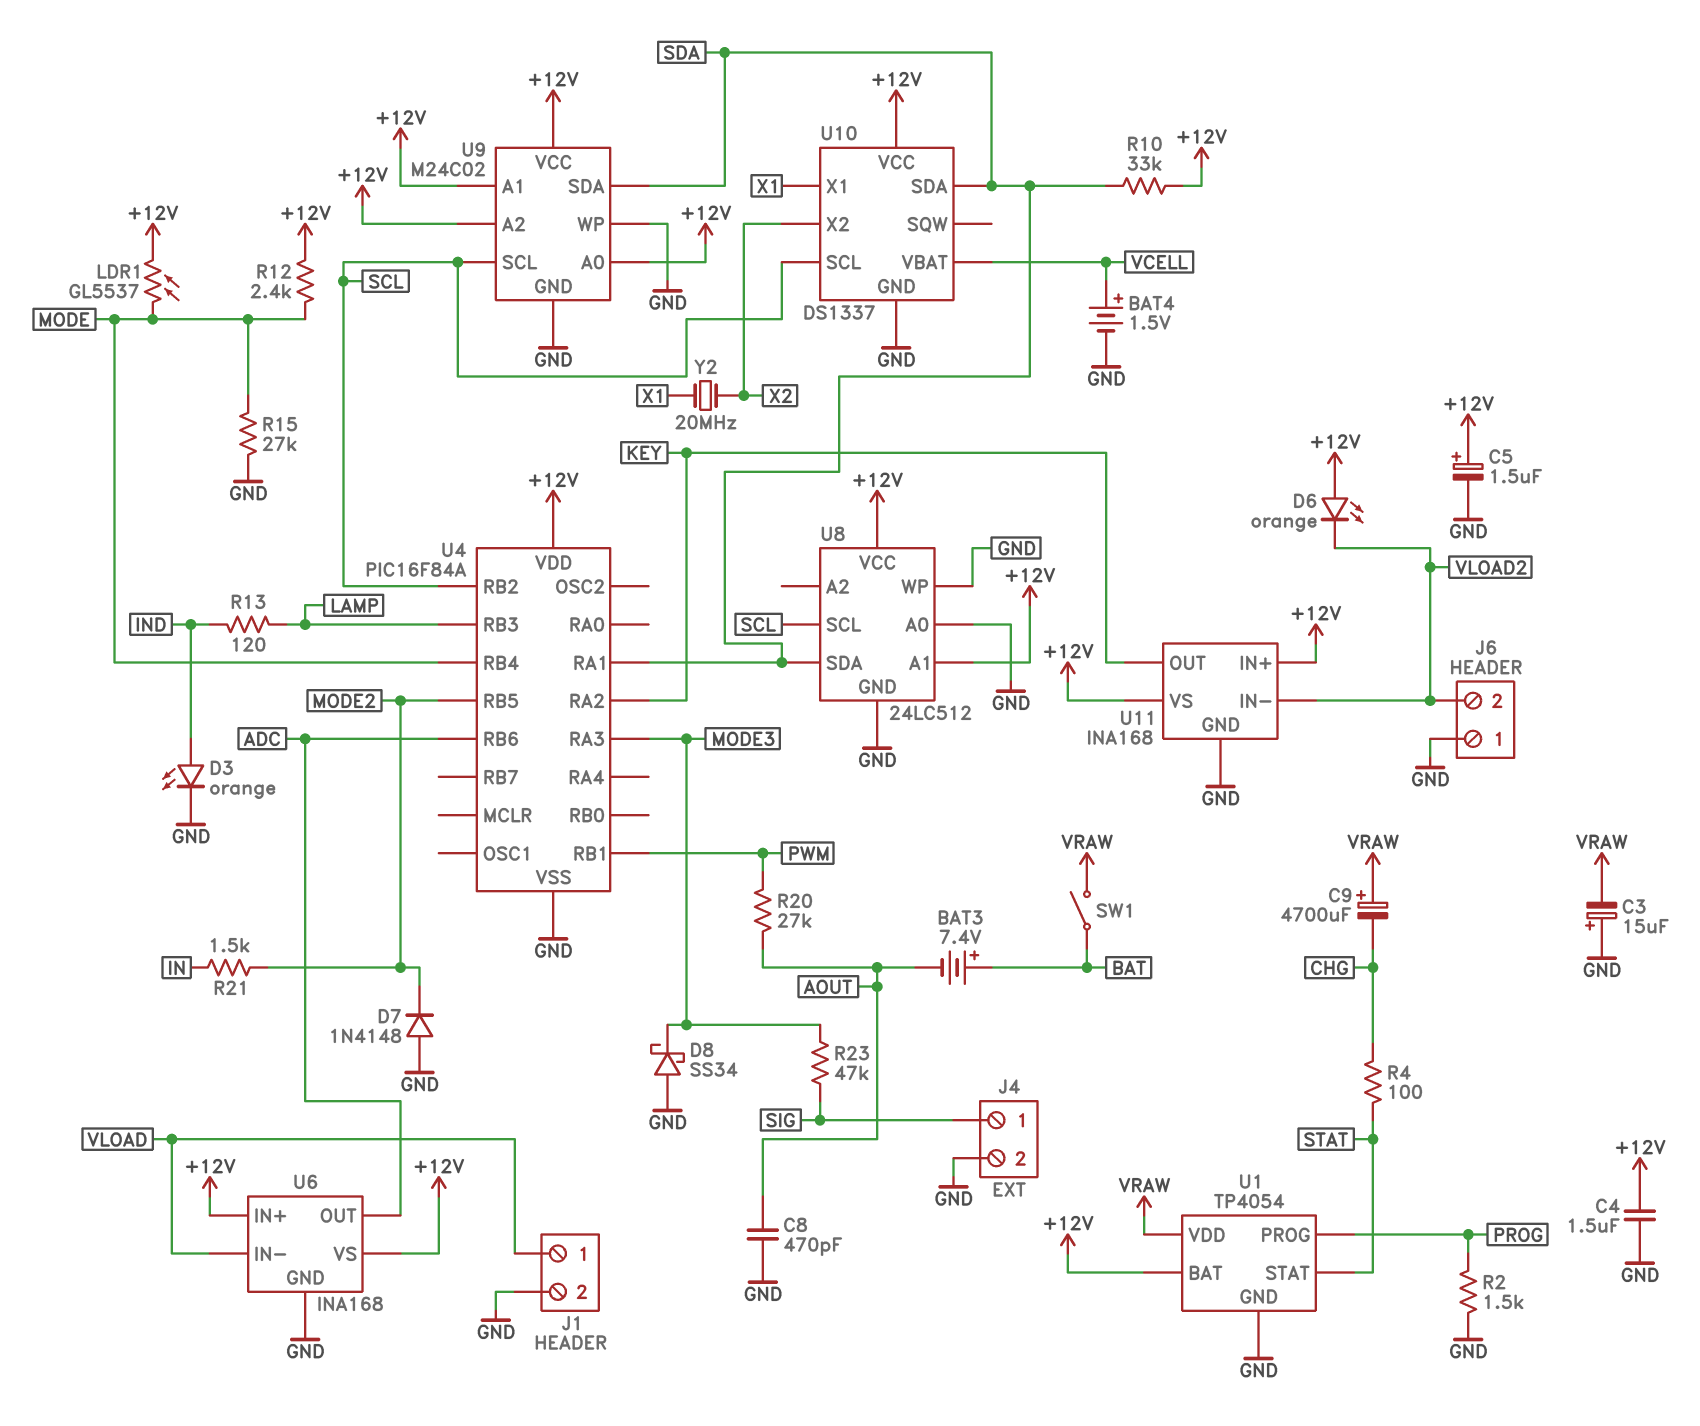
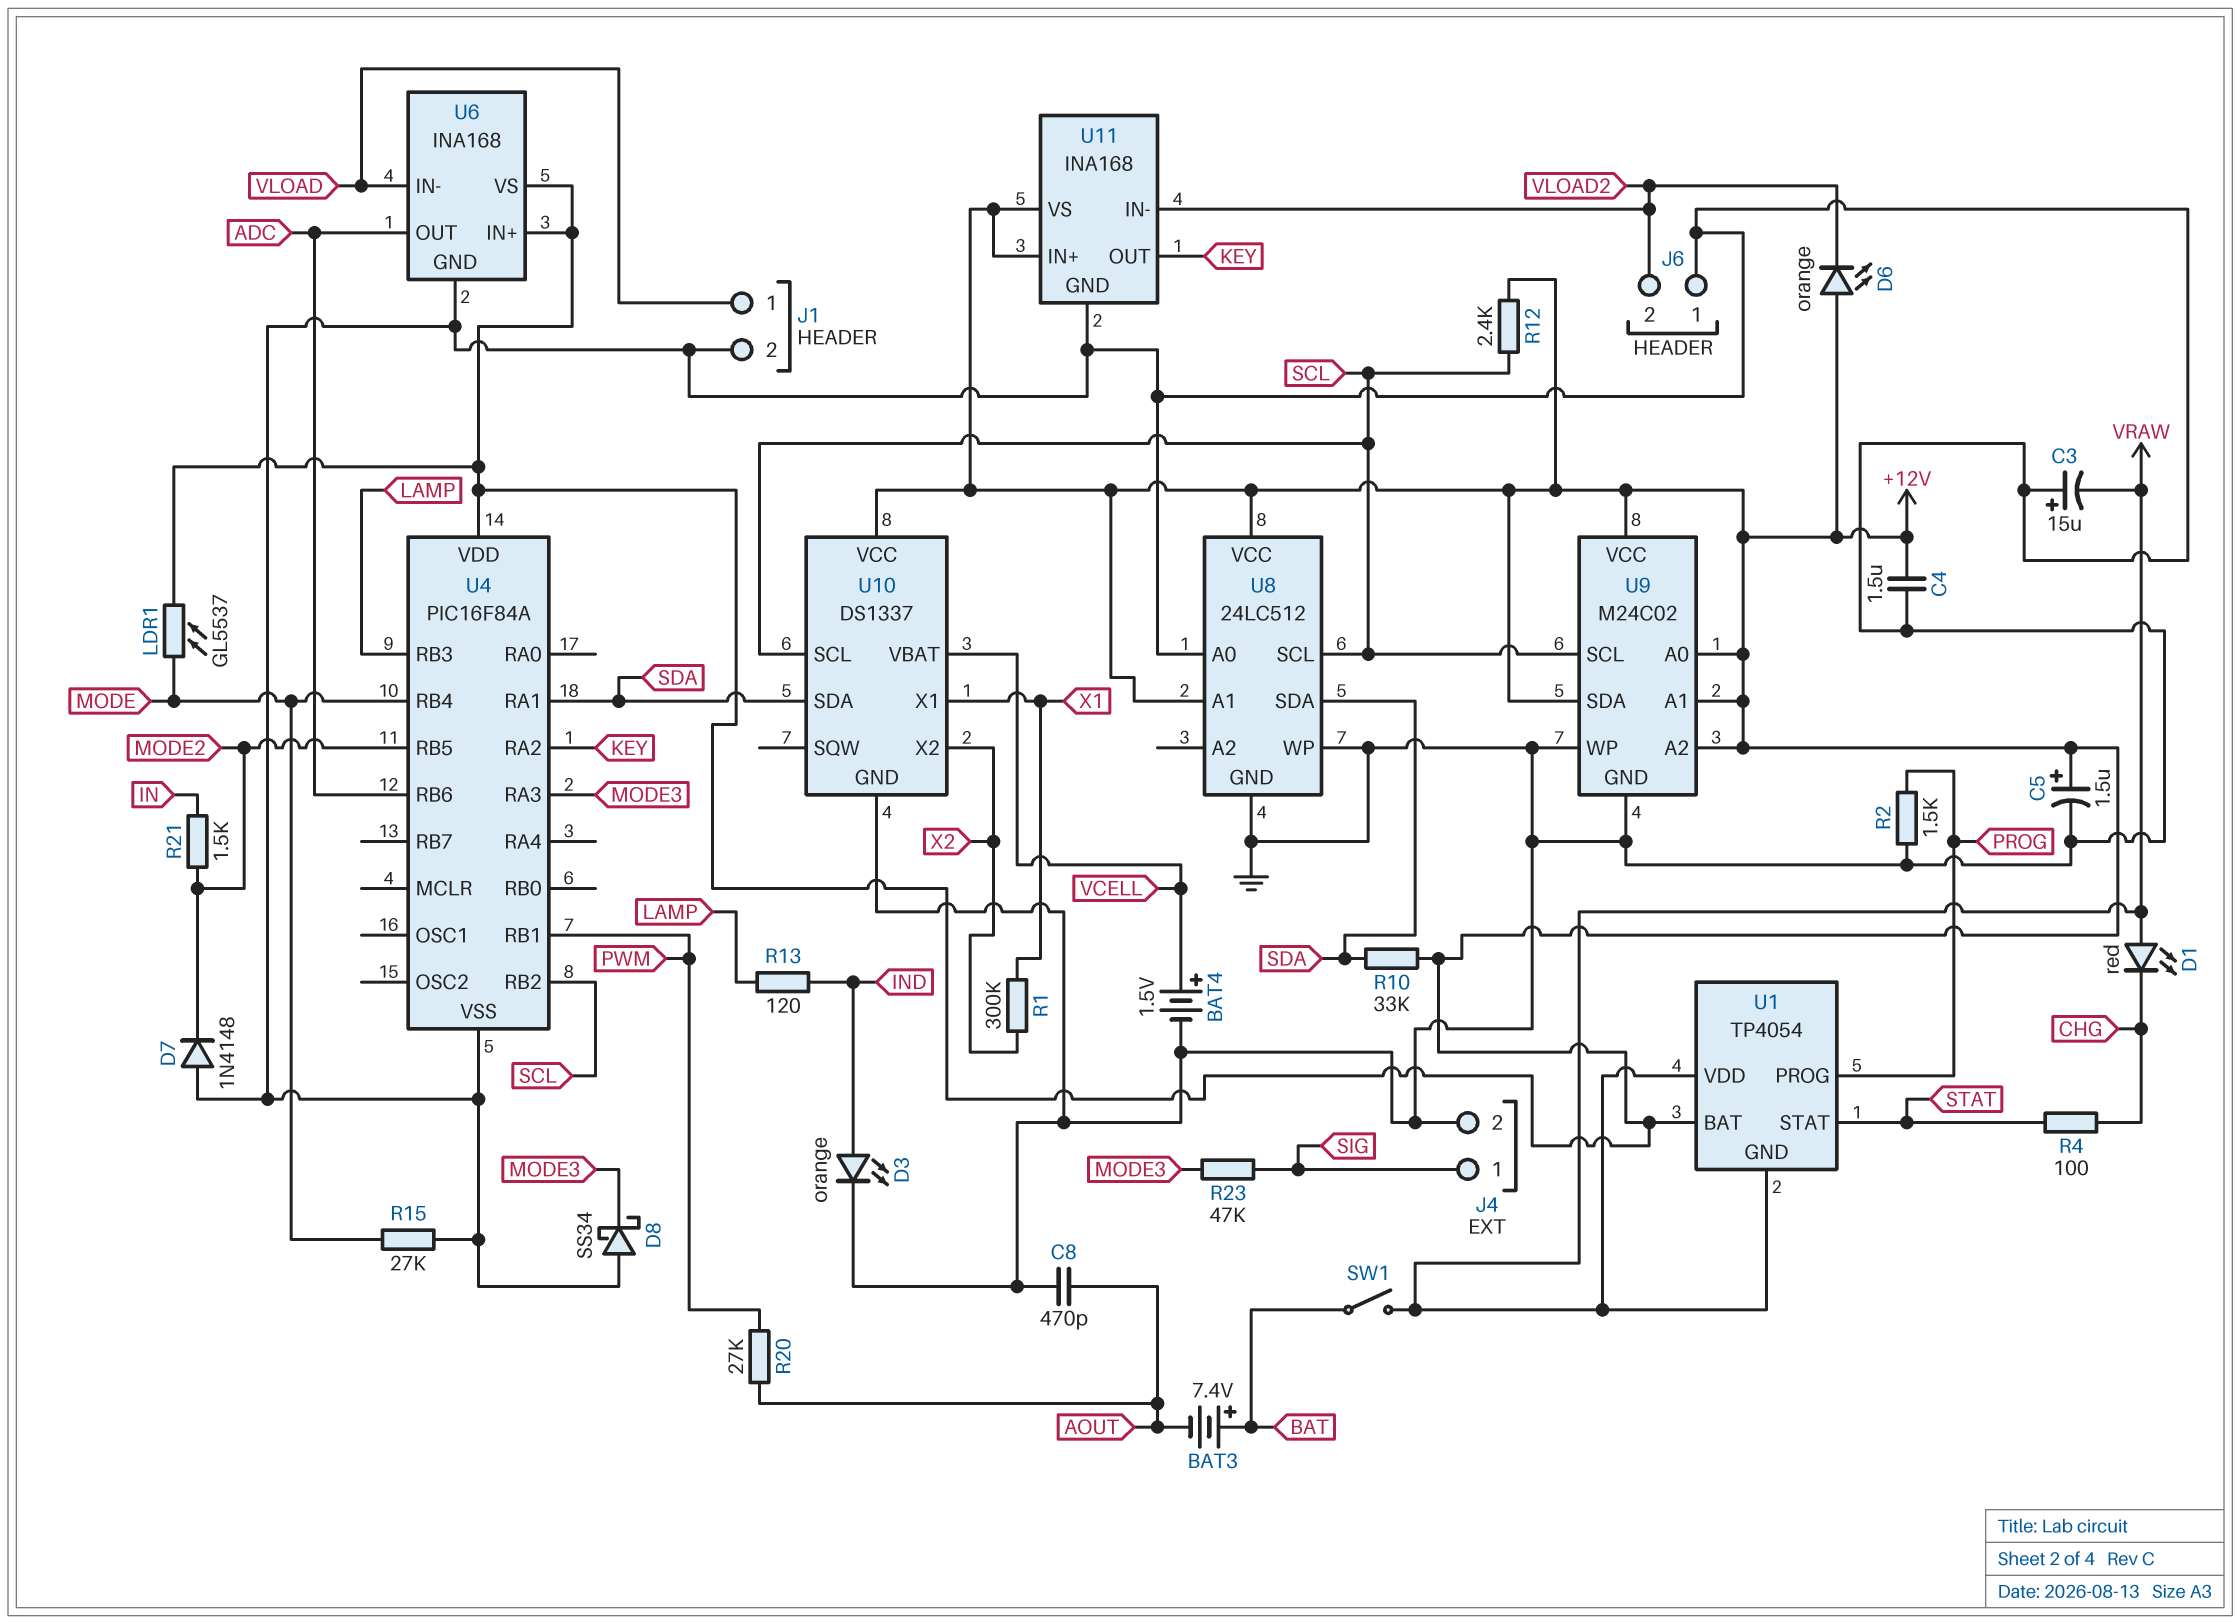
C9: 4700uF (plus VRAW, minus CHG) -> none
D1: none -> LED red (A VRAW, K CHG)
R1: none -> 300k (X1, X2)
R12: 2.4k (+12V, MODE) -> 2.4k (+12V, SCL)
U1 pin GND: GND -> VRAW
U9 pin SDA: SDA -> +12V
Y2: 20MHz (X1, X2) -> none

